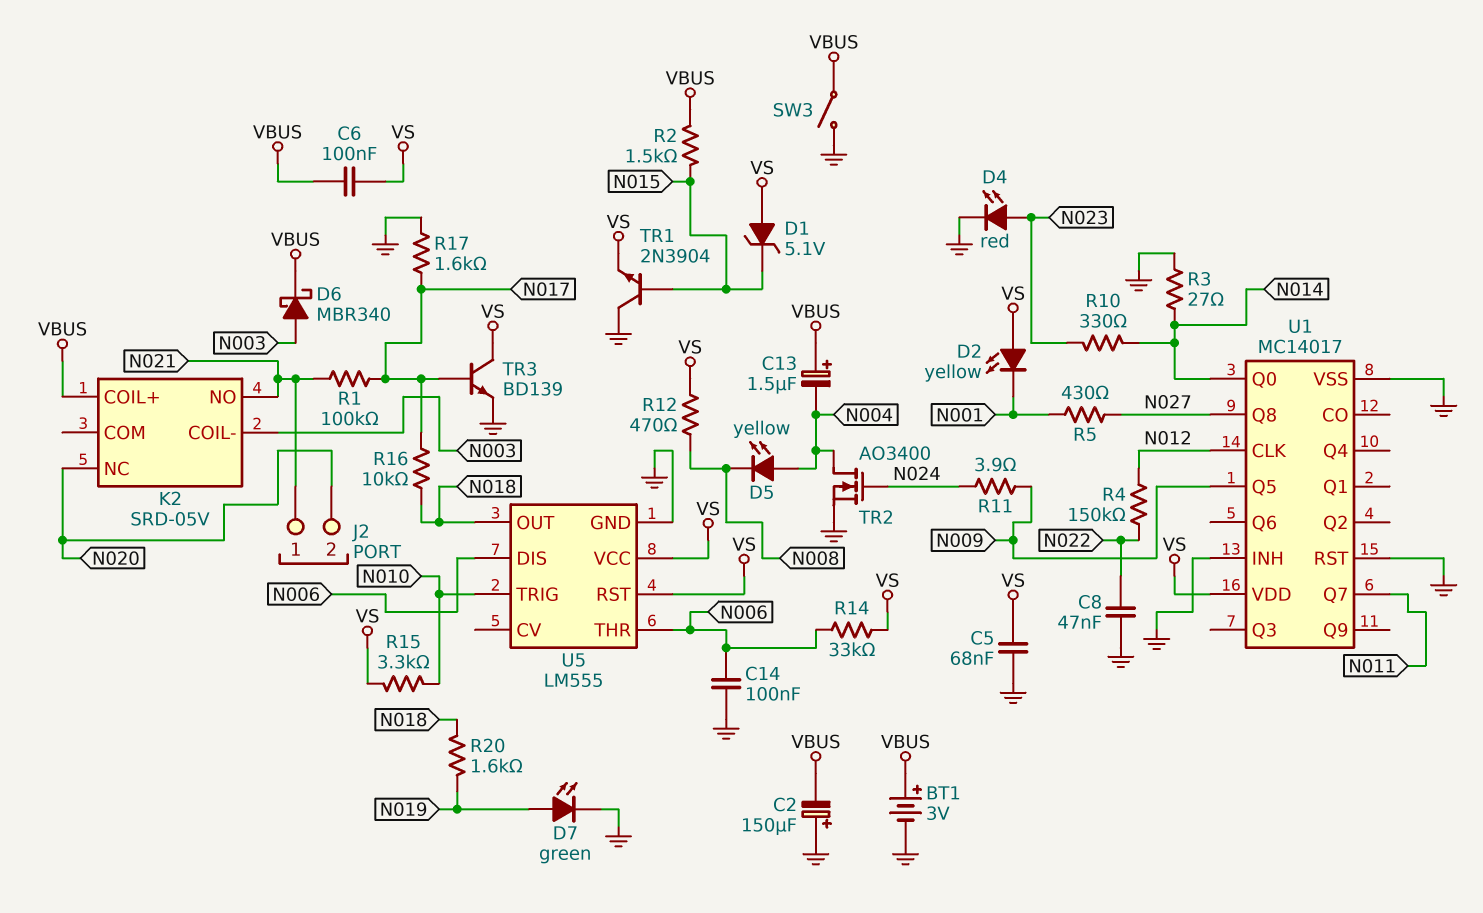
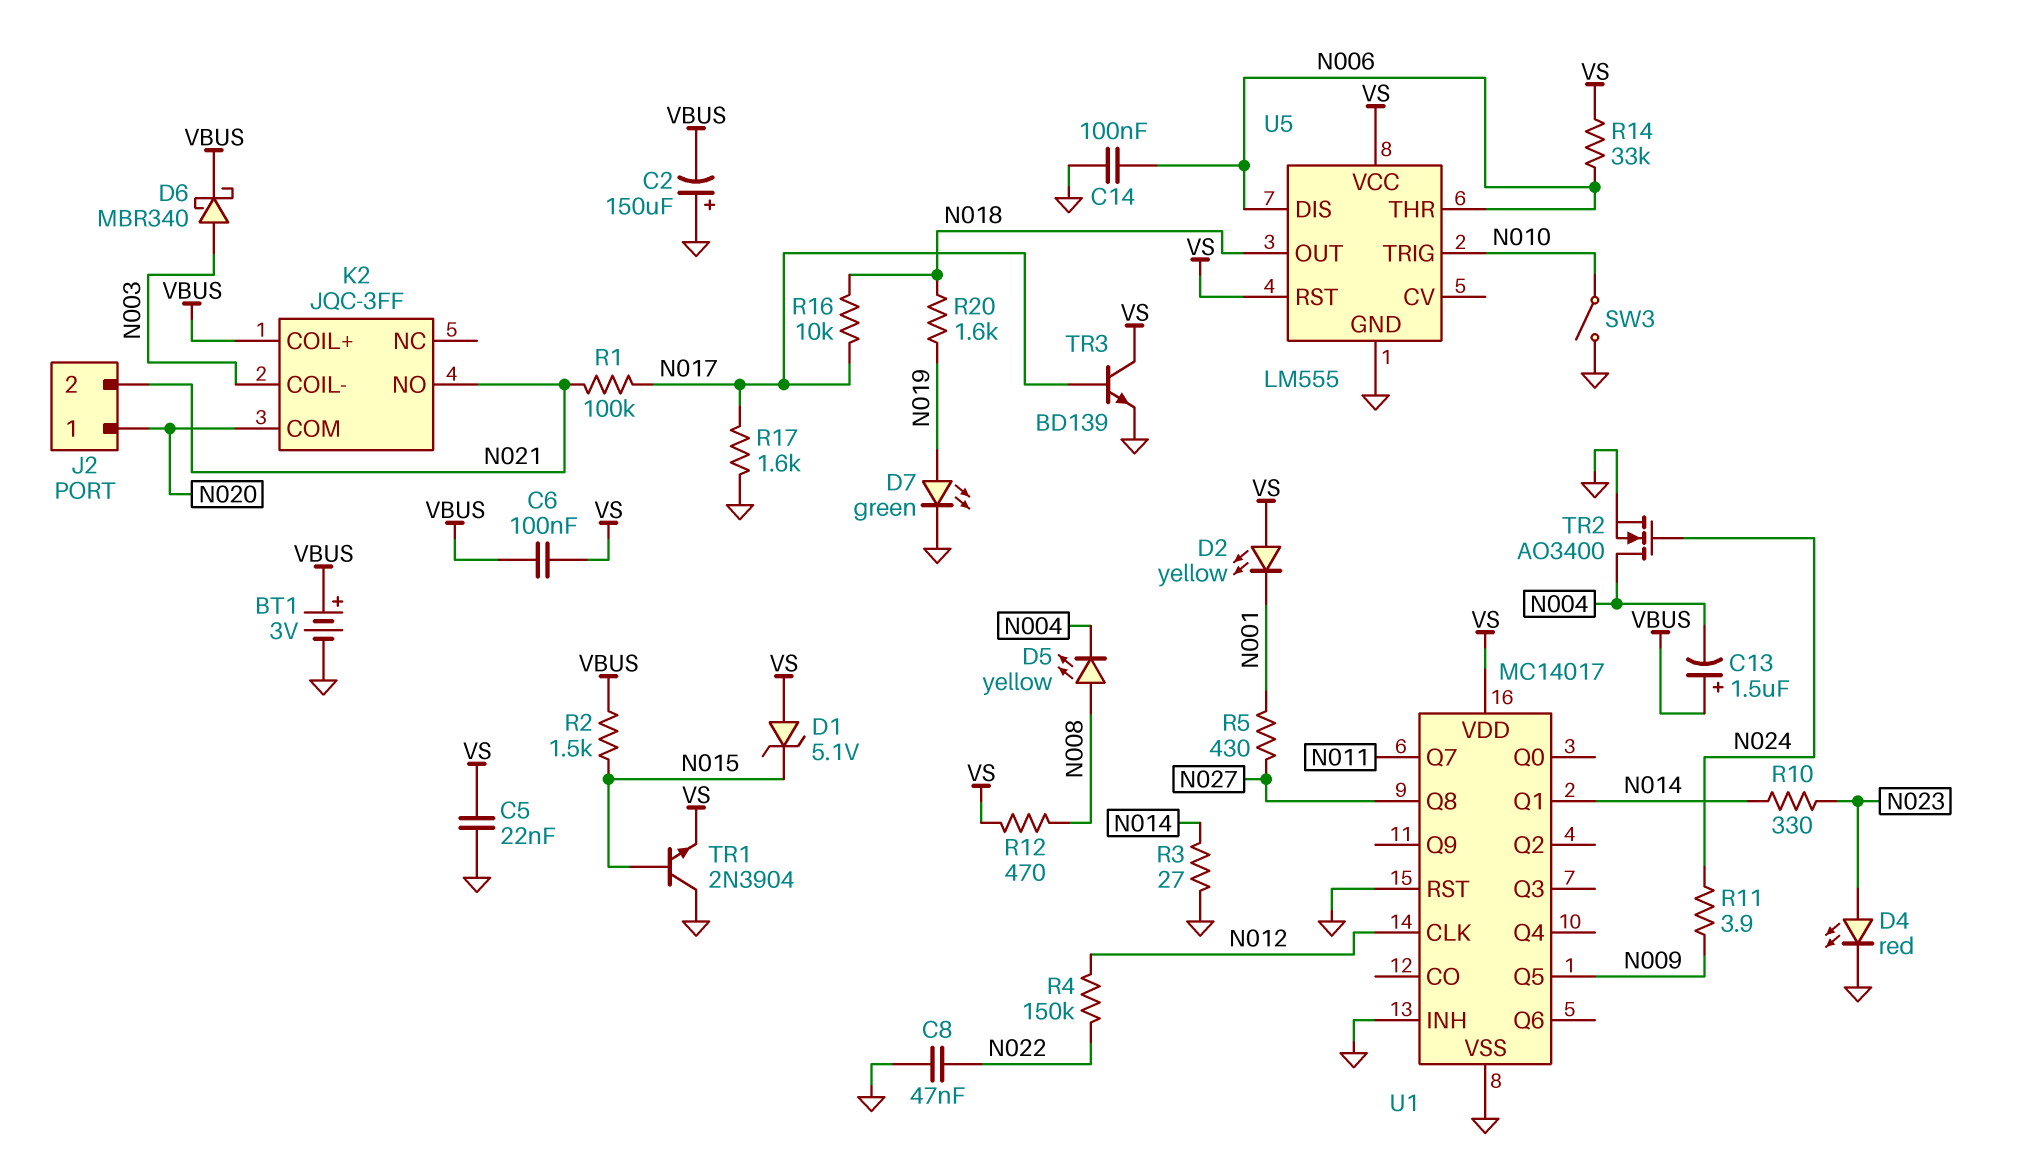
C5: 68nF (GND, VS) -> 22nF (GND, VS)
D5: LED yellow (A N004, K N008) -> LED yellow (A N008, K N004)
J2 pin 1: N021 -> N020
J2 pin 2: N020 -> N021
K2: SRD-05V -> JQC-3FF
K2 pin COM: none -> N020
K2 pin NC: N020 -> none
R15: 3.3k (N010, VS) -> none
SW3: switch (GND, VBUS) -> switch (GND, N010)
U1 pin Q0: N014 -> none
U1 pin Q1: none -> N014

